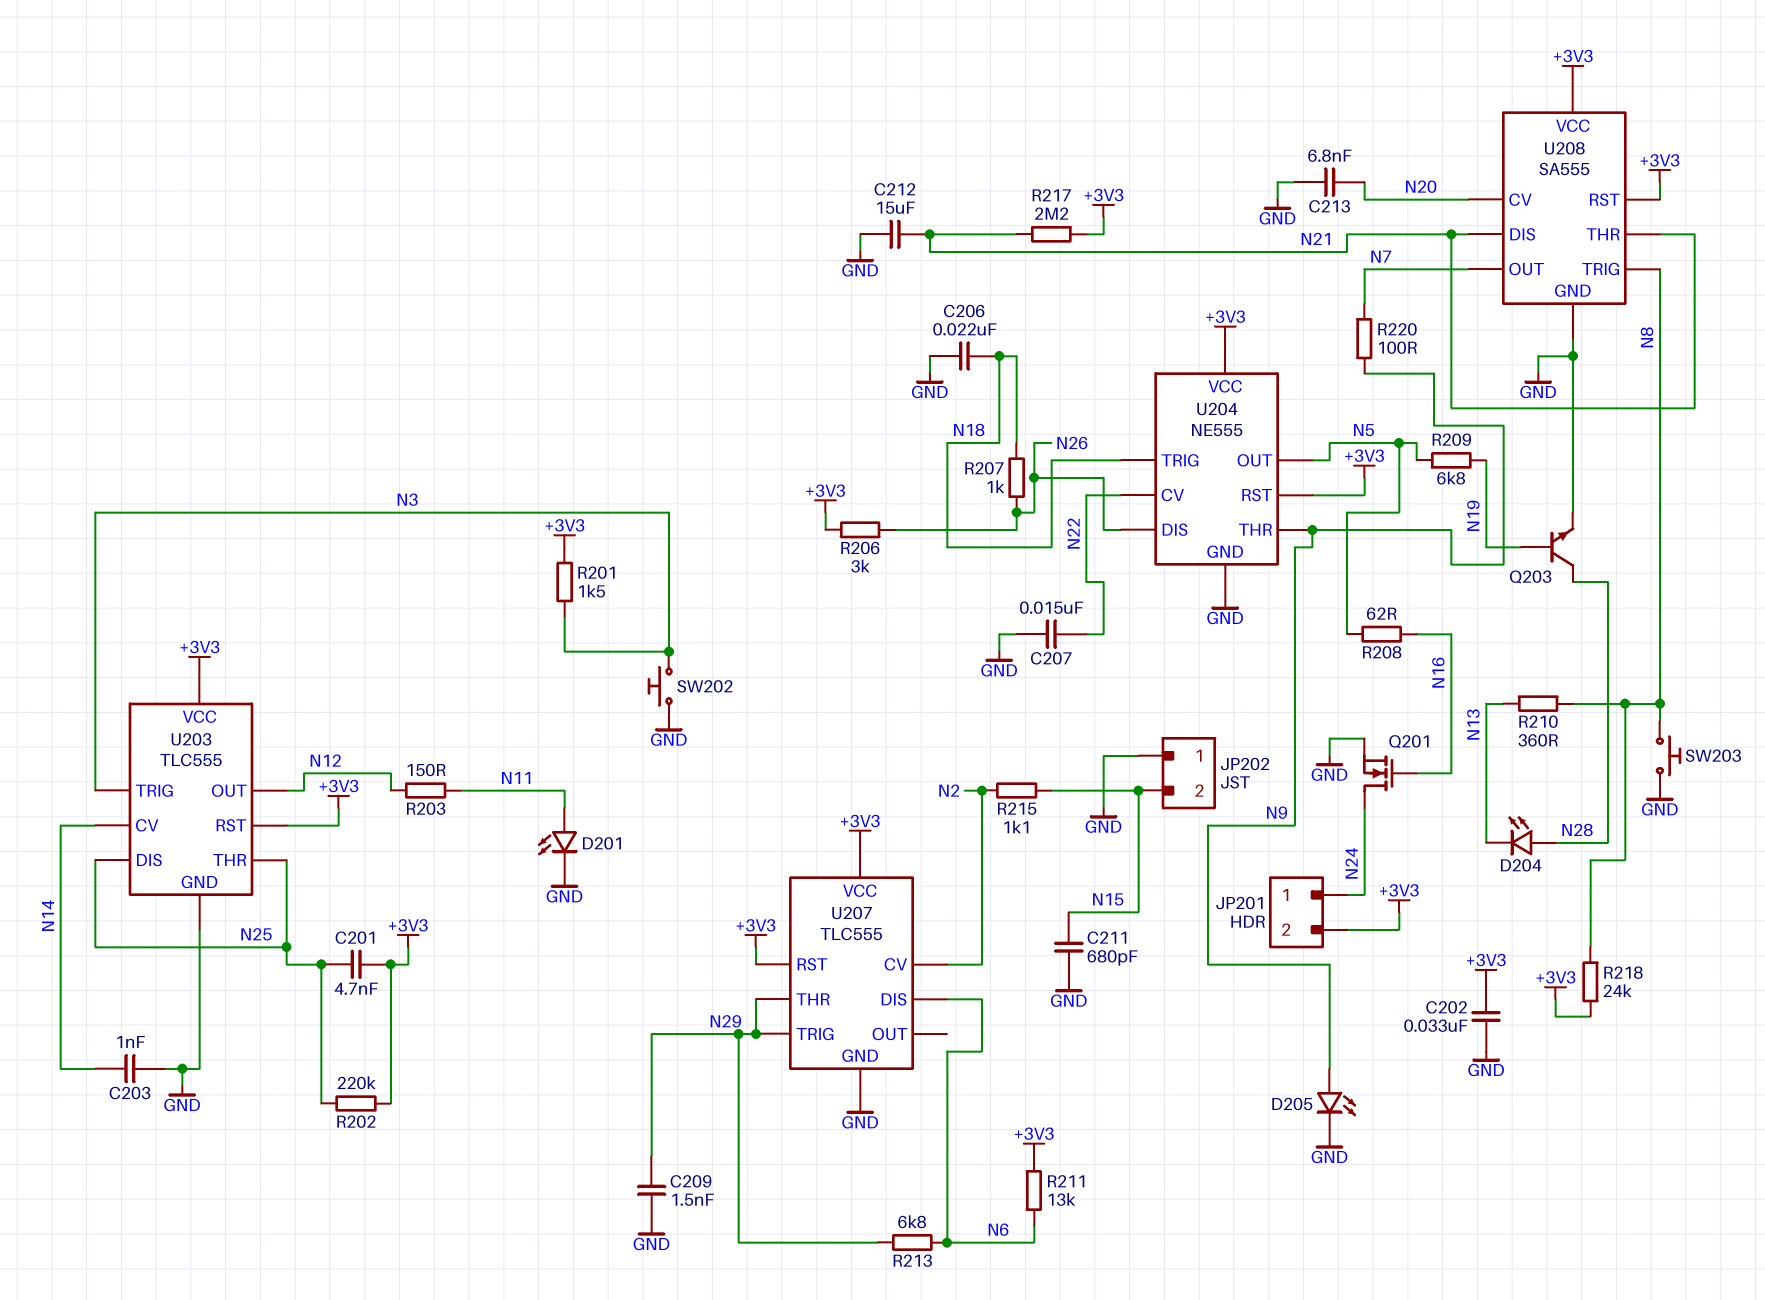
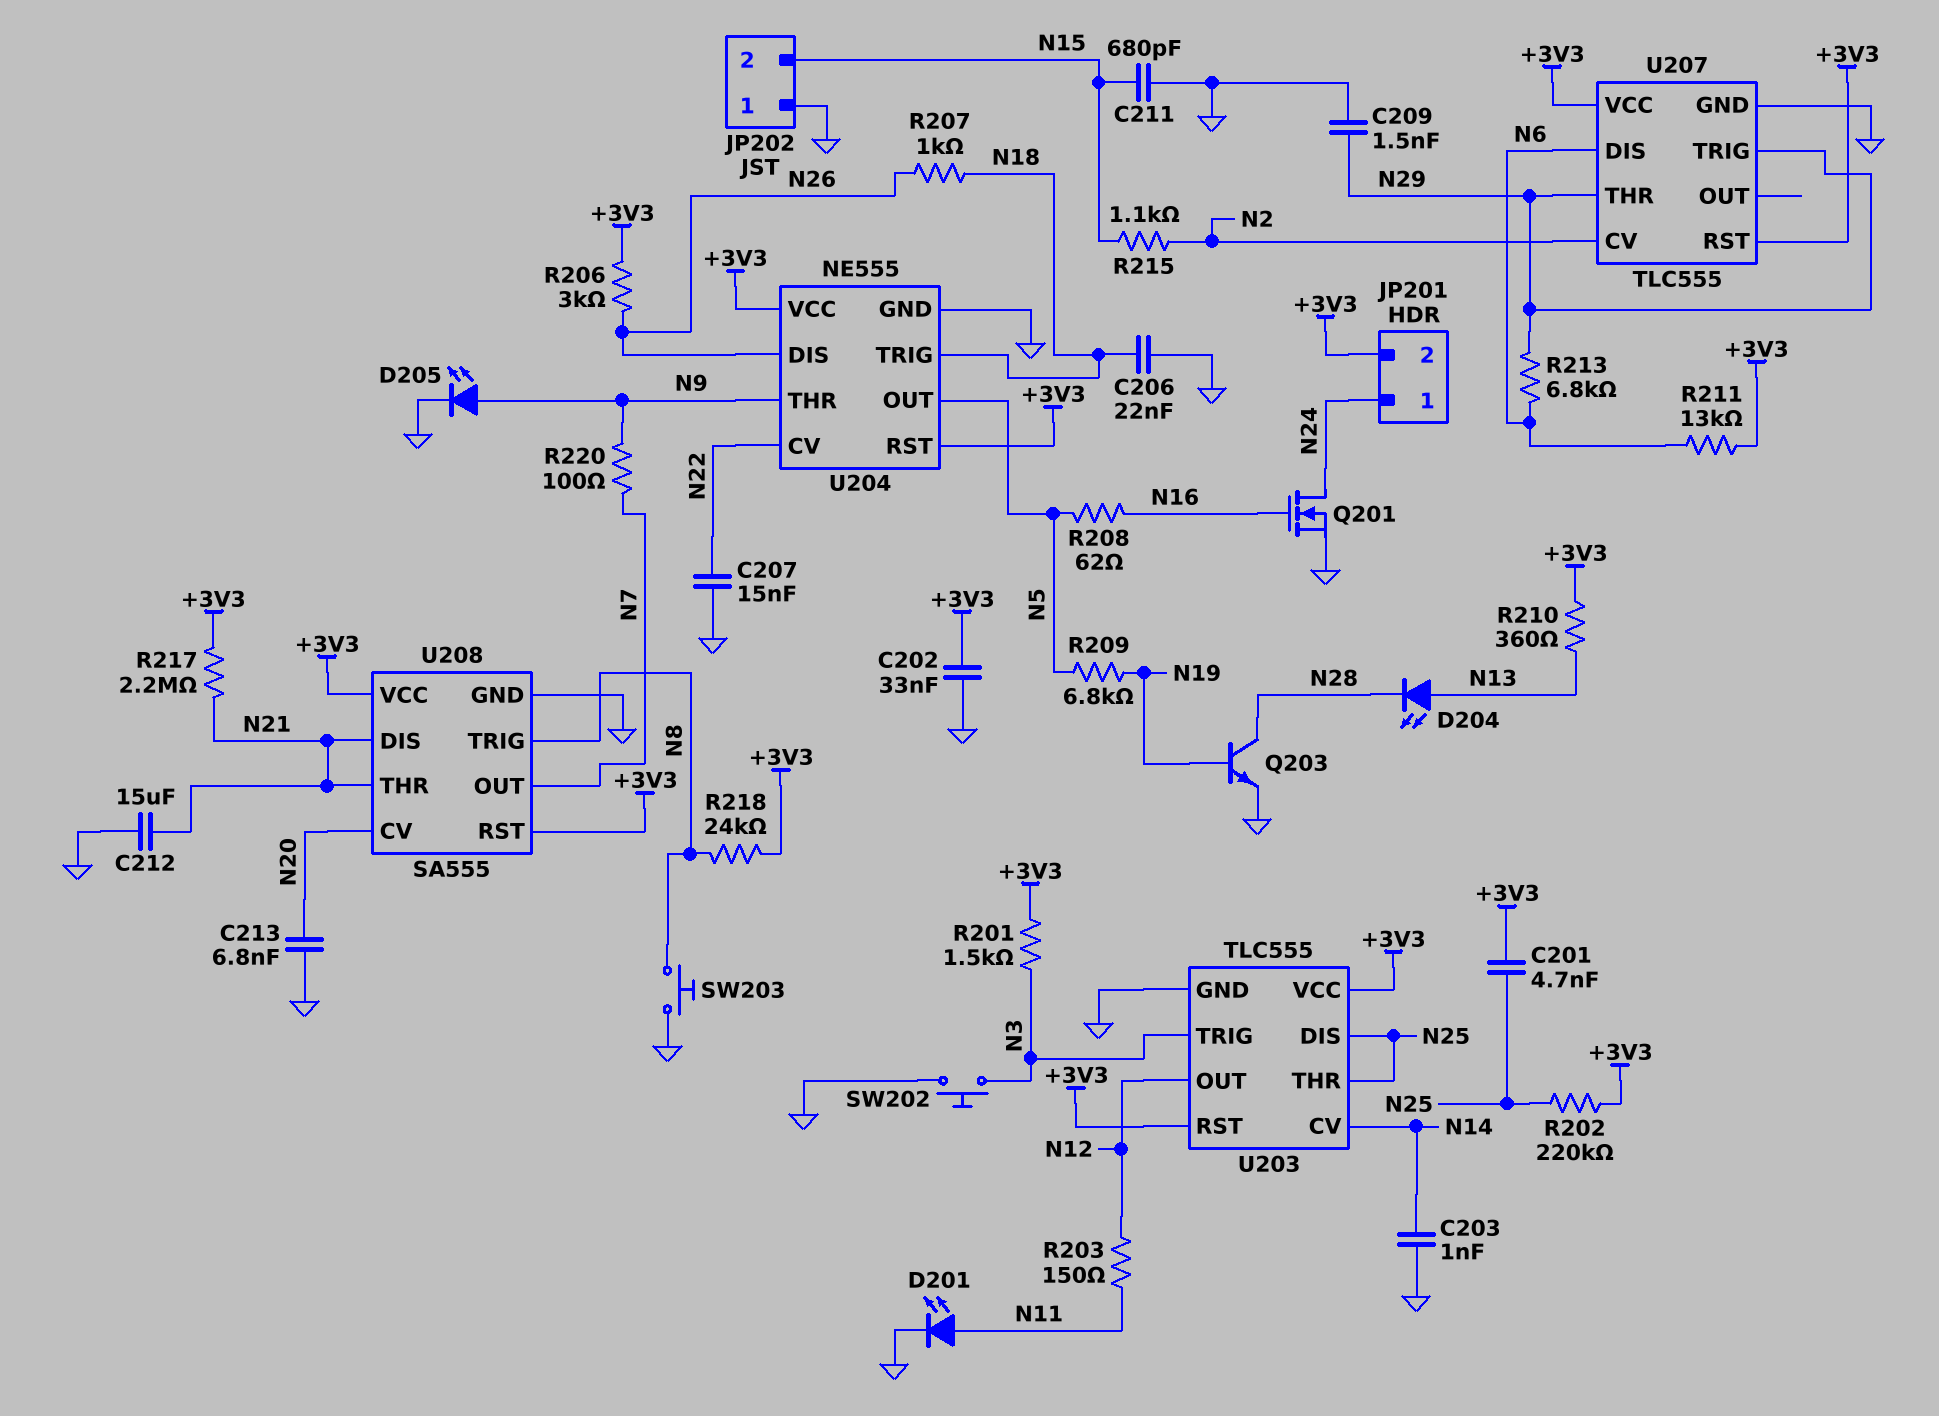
D204: LED (A N28, K N13) -> LED (A N13, K N28)
R210: 360 (N8, N13) -> 360 (+3V3, N13)

